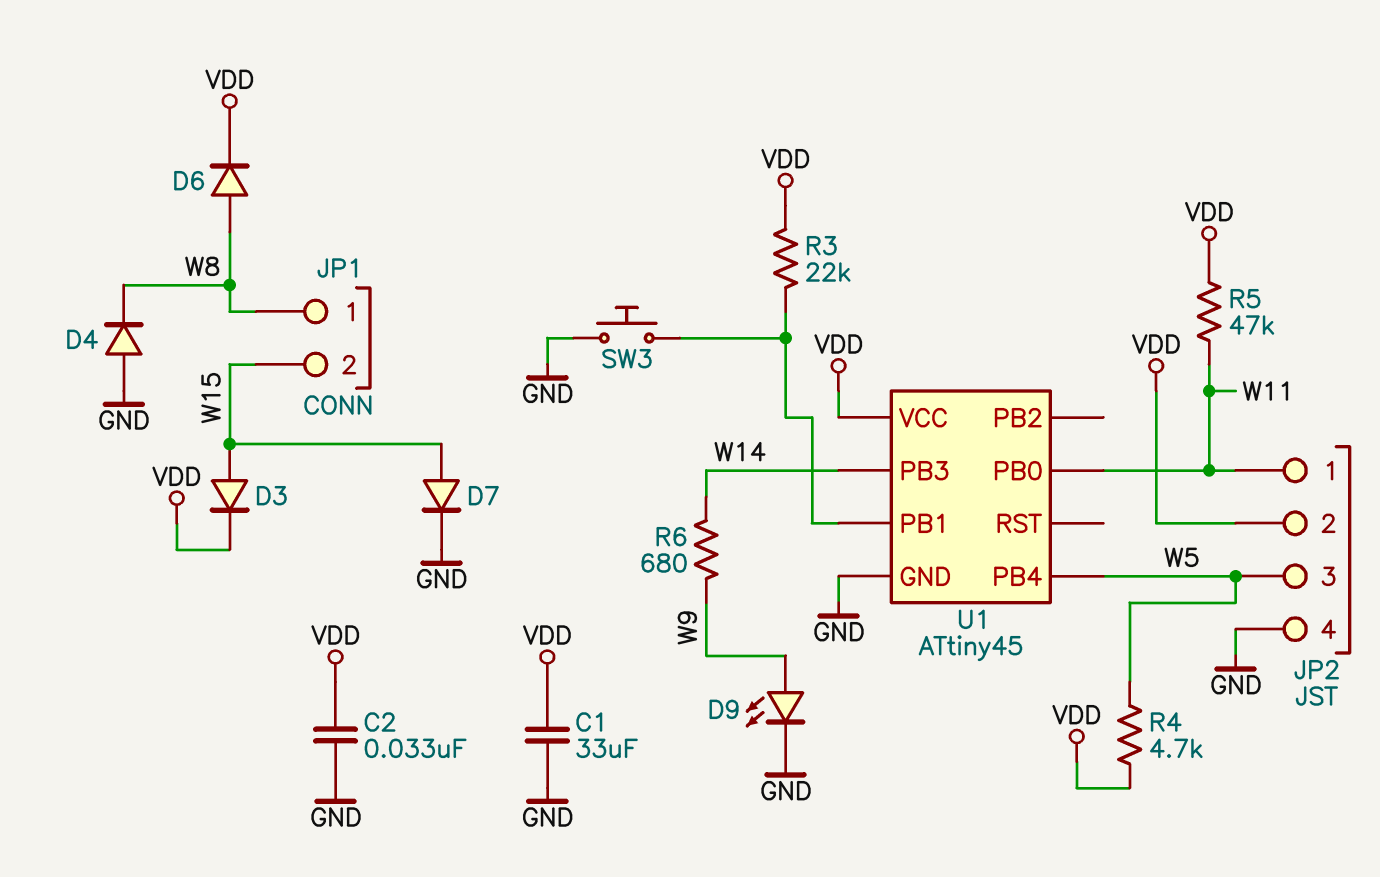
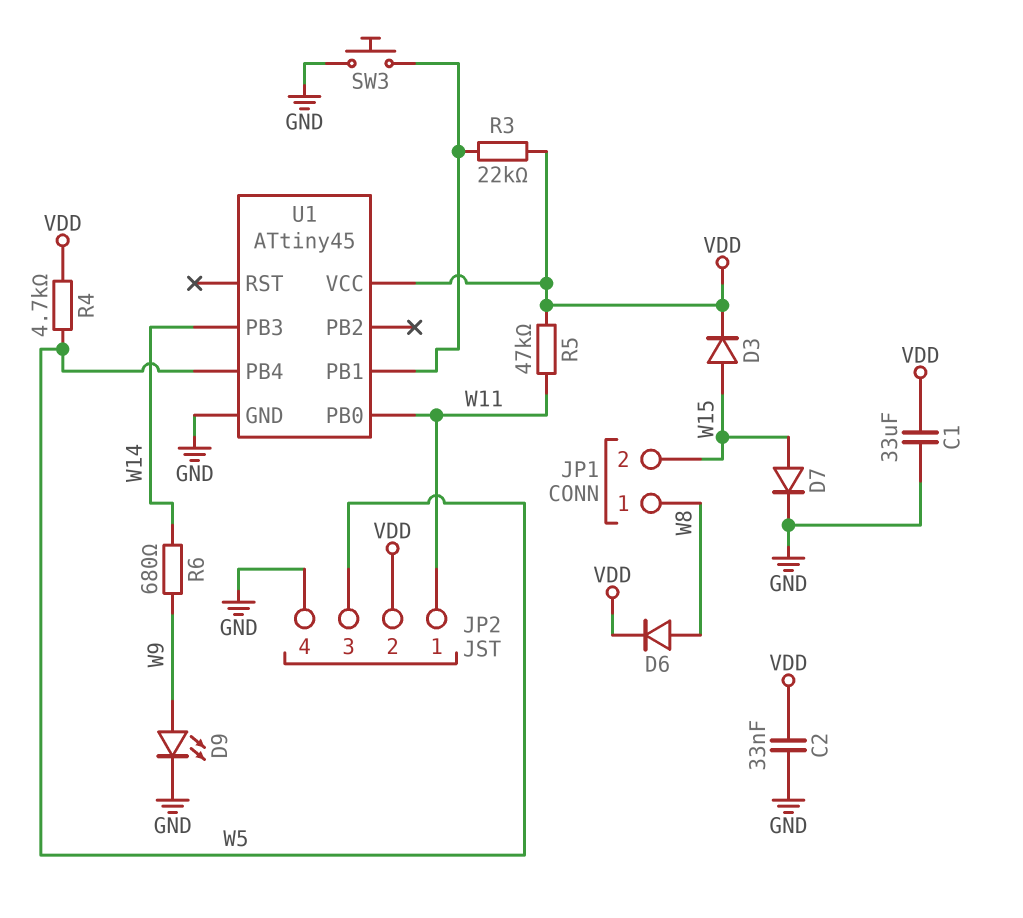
D4: diode (A GND, K W8) -> none

